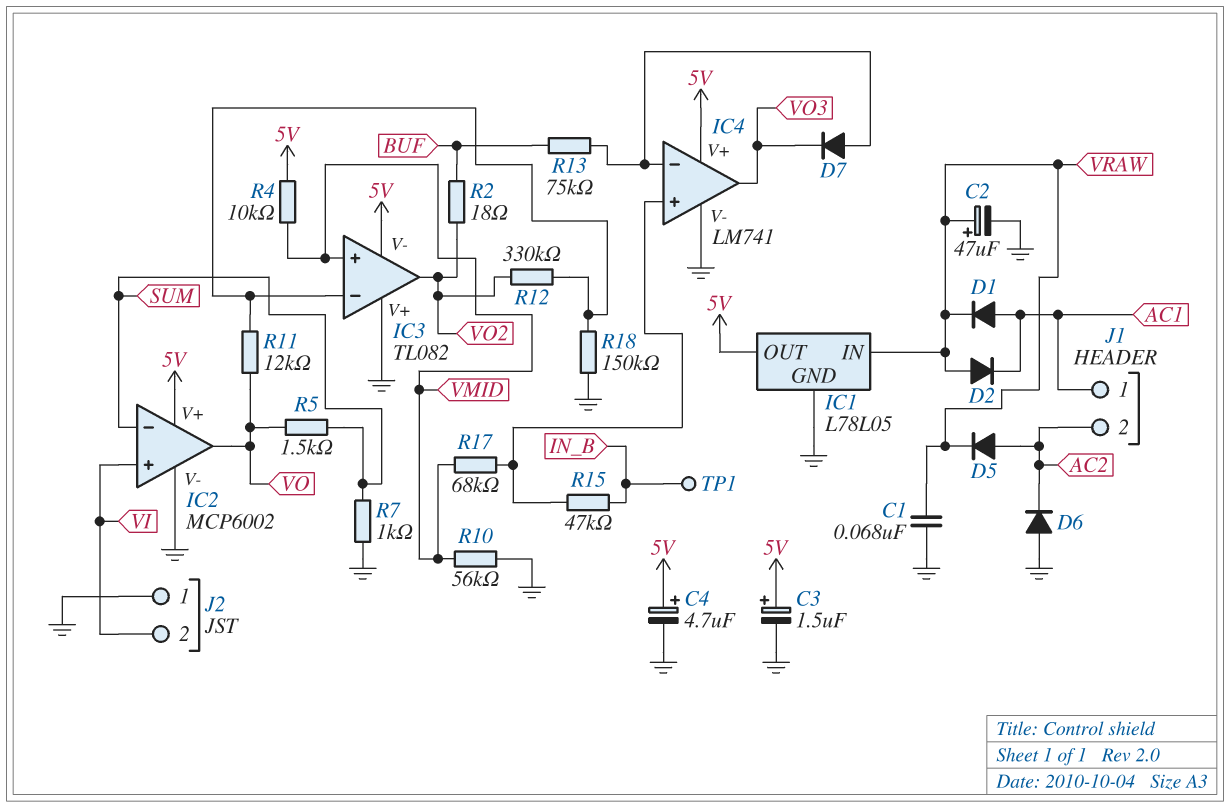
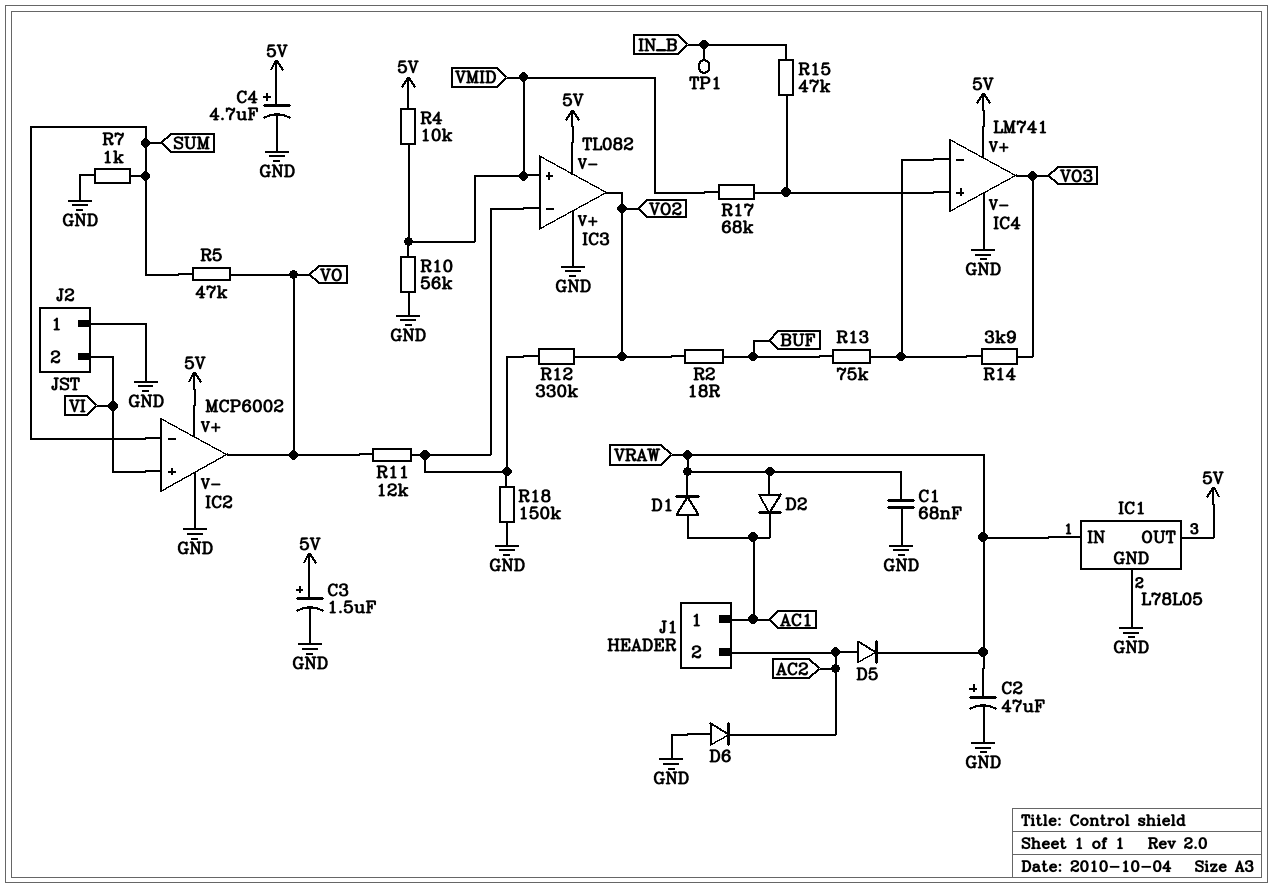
D7: diode (A IC4/in-, K VO3) -> none
R5: 1.5k (SUM, VO) -> 47k (SUM, VO)
R14: none -> 3.9k (IC4/in-, VO3)

